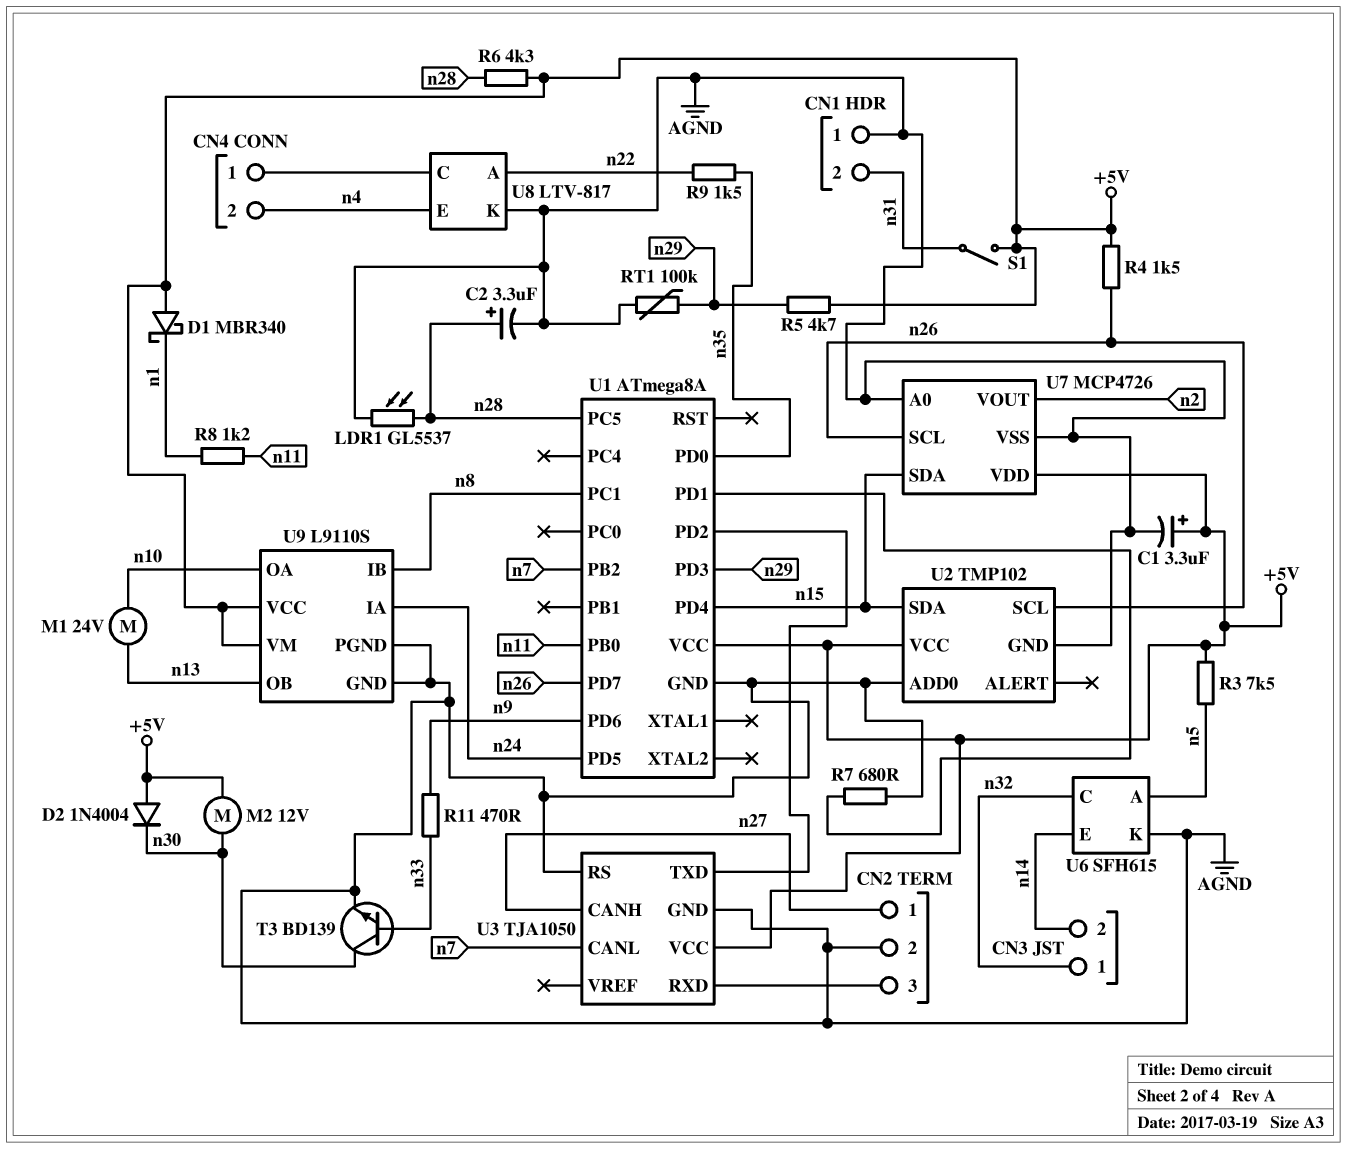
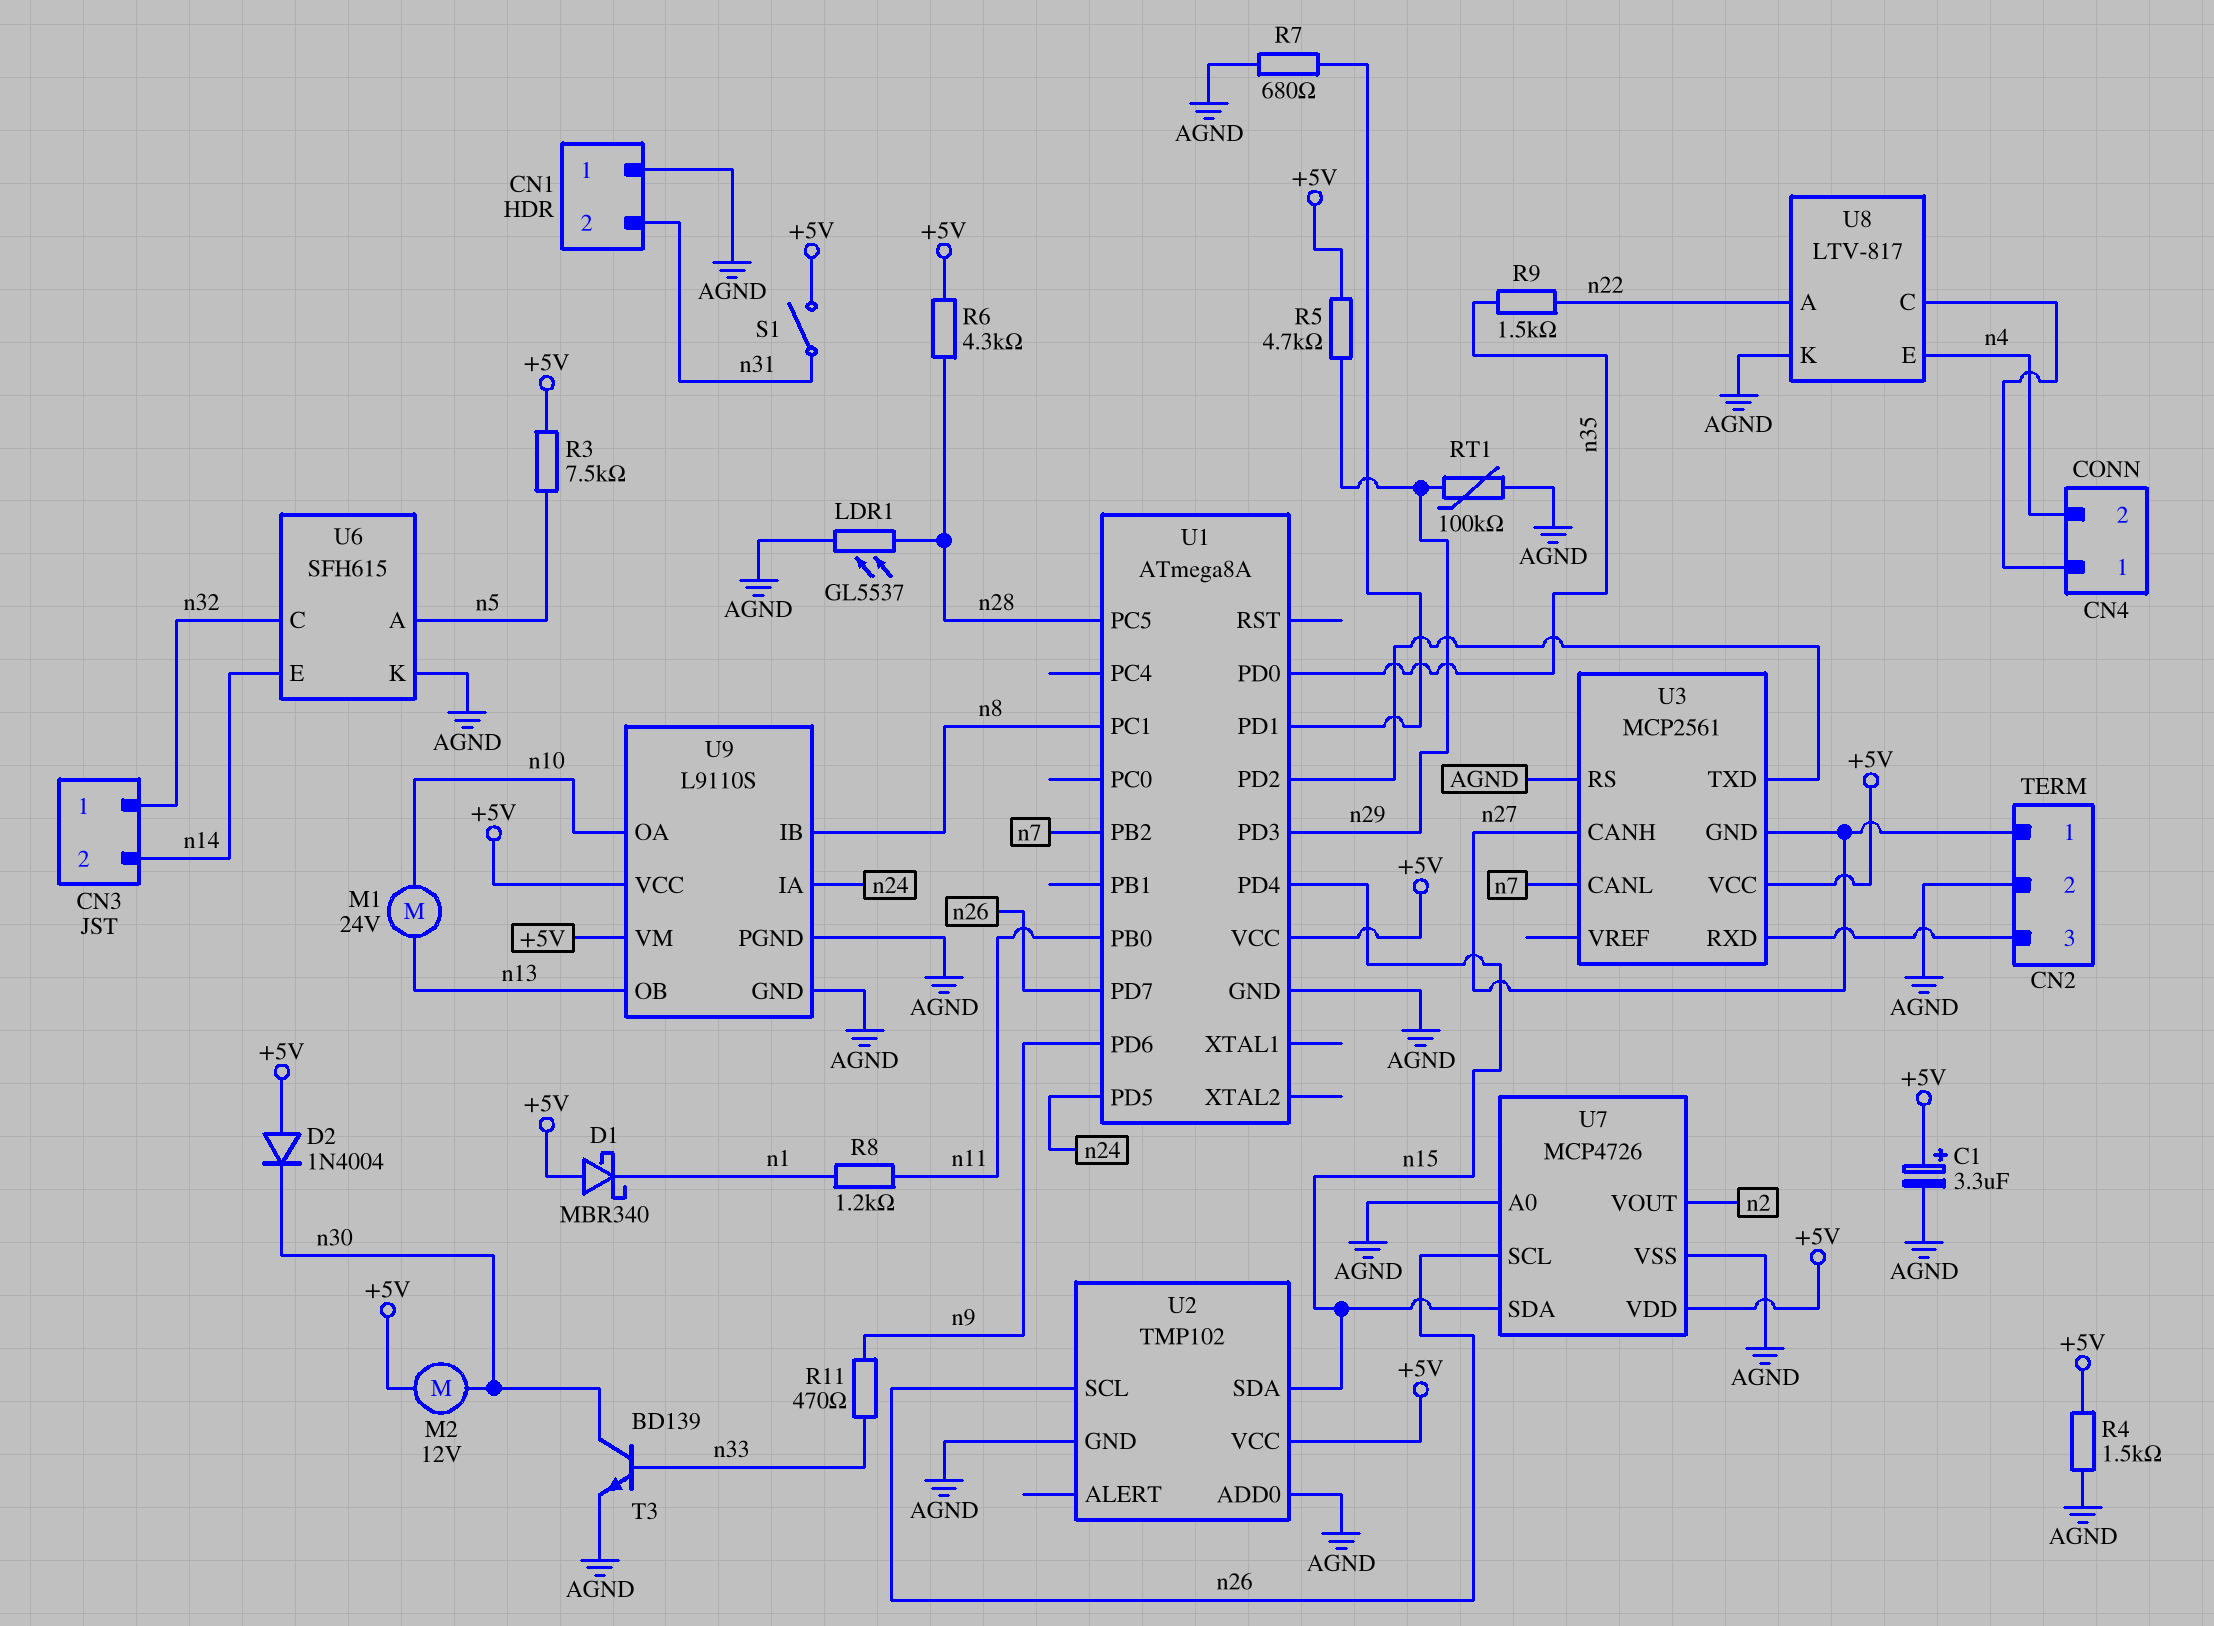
C2: 3.3uF (plus n28, minus AGND) -> none
R4: 1.5k (+5V, n26) -> 1.5k (+5V, AGND)
U3: TJA1050 -> MCP2561
U3 pin GND: AGND -> n27

